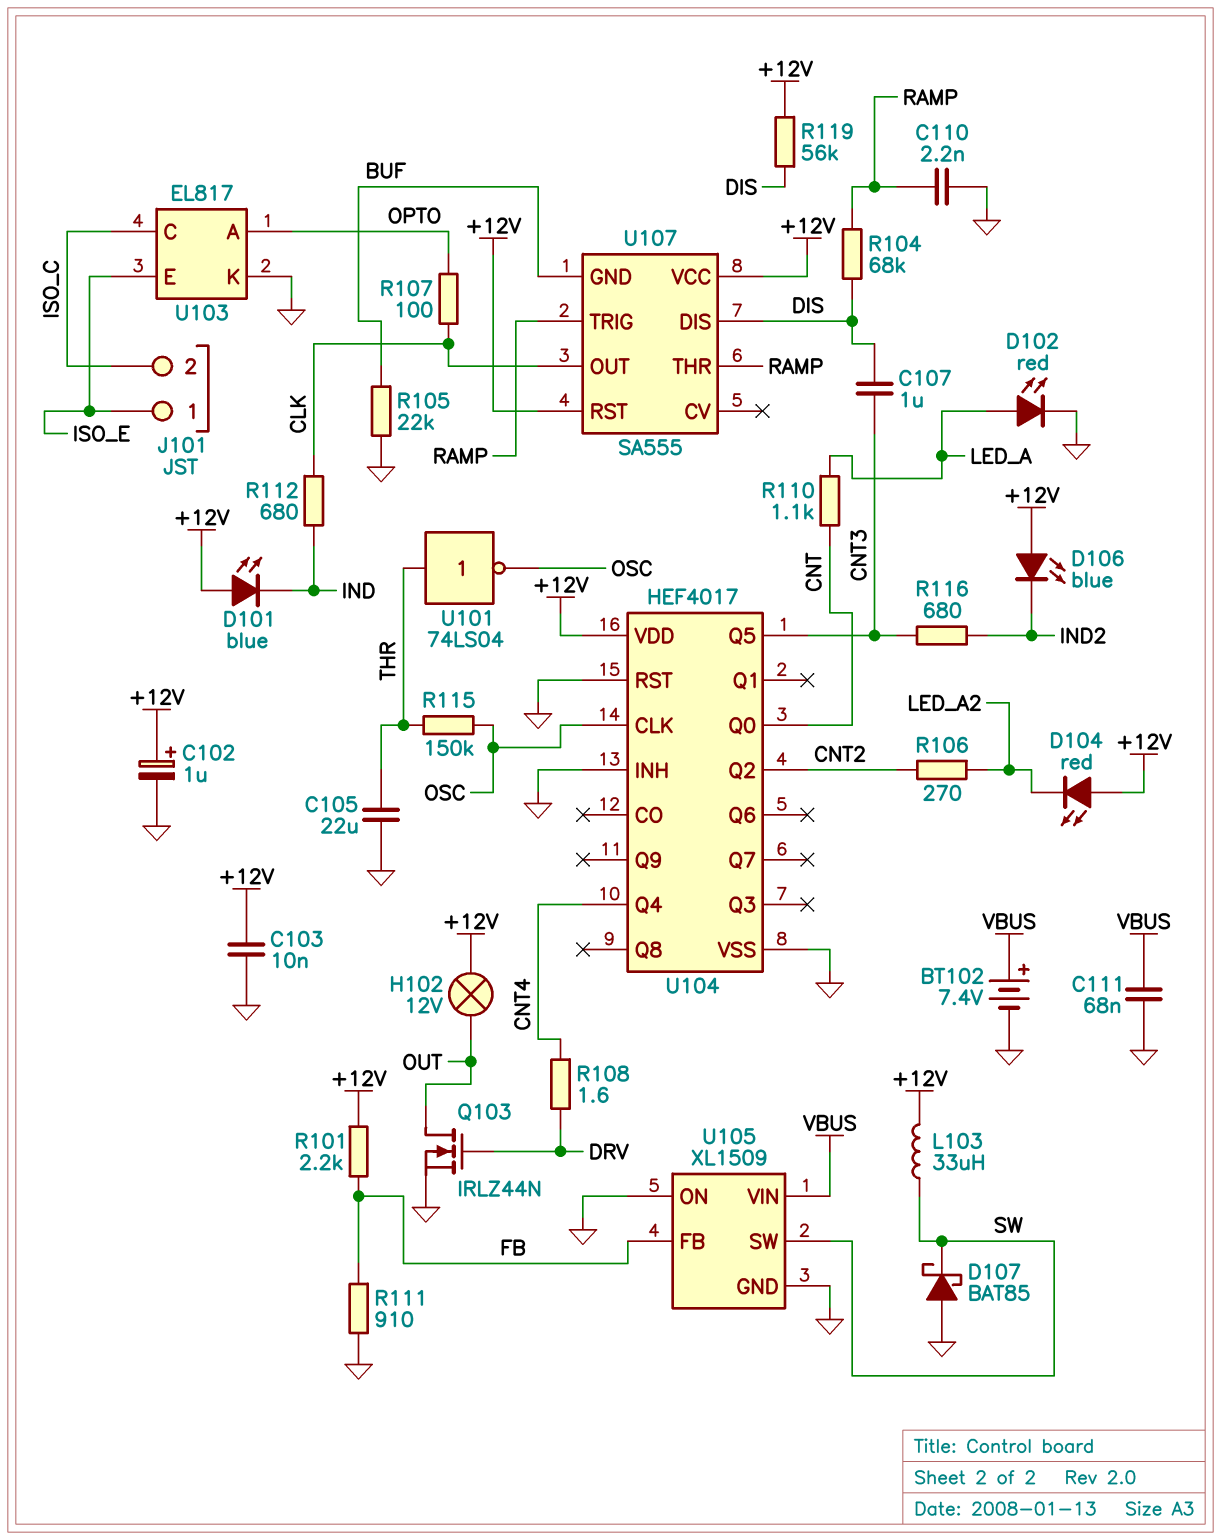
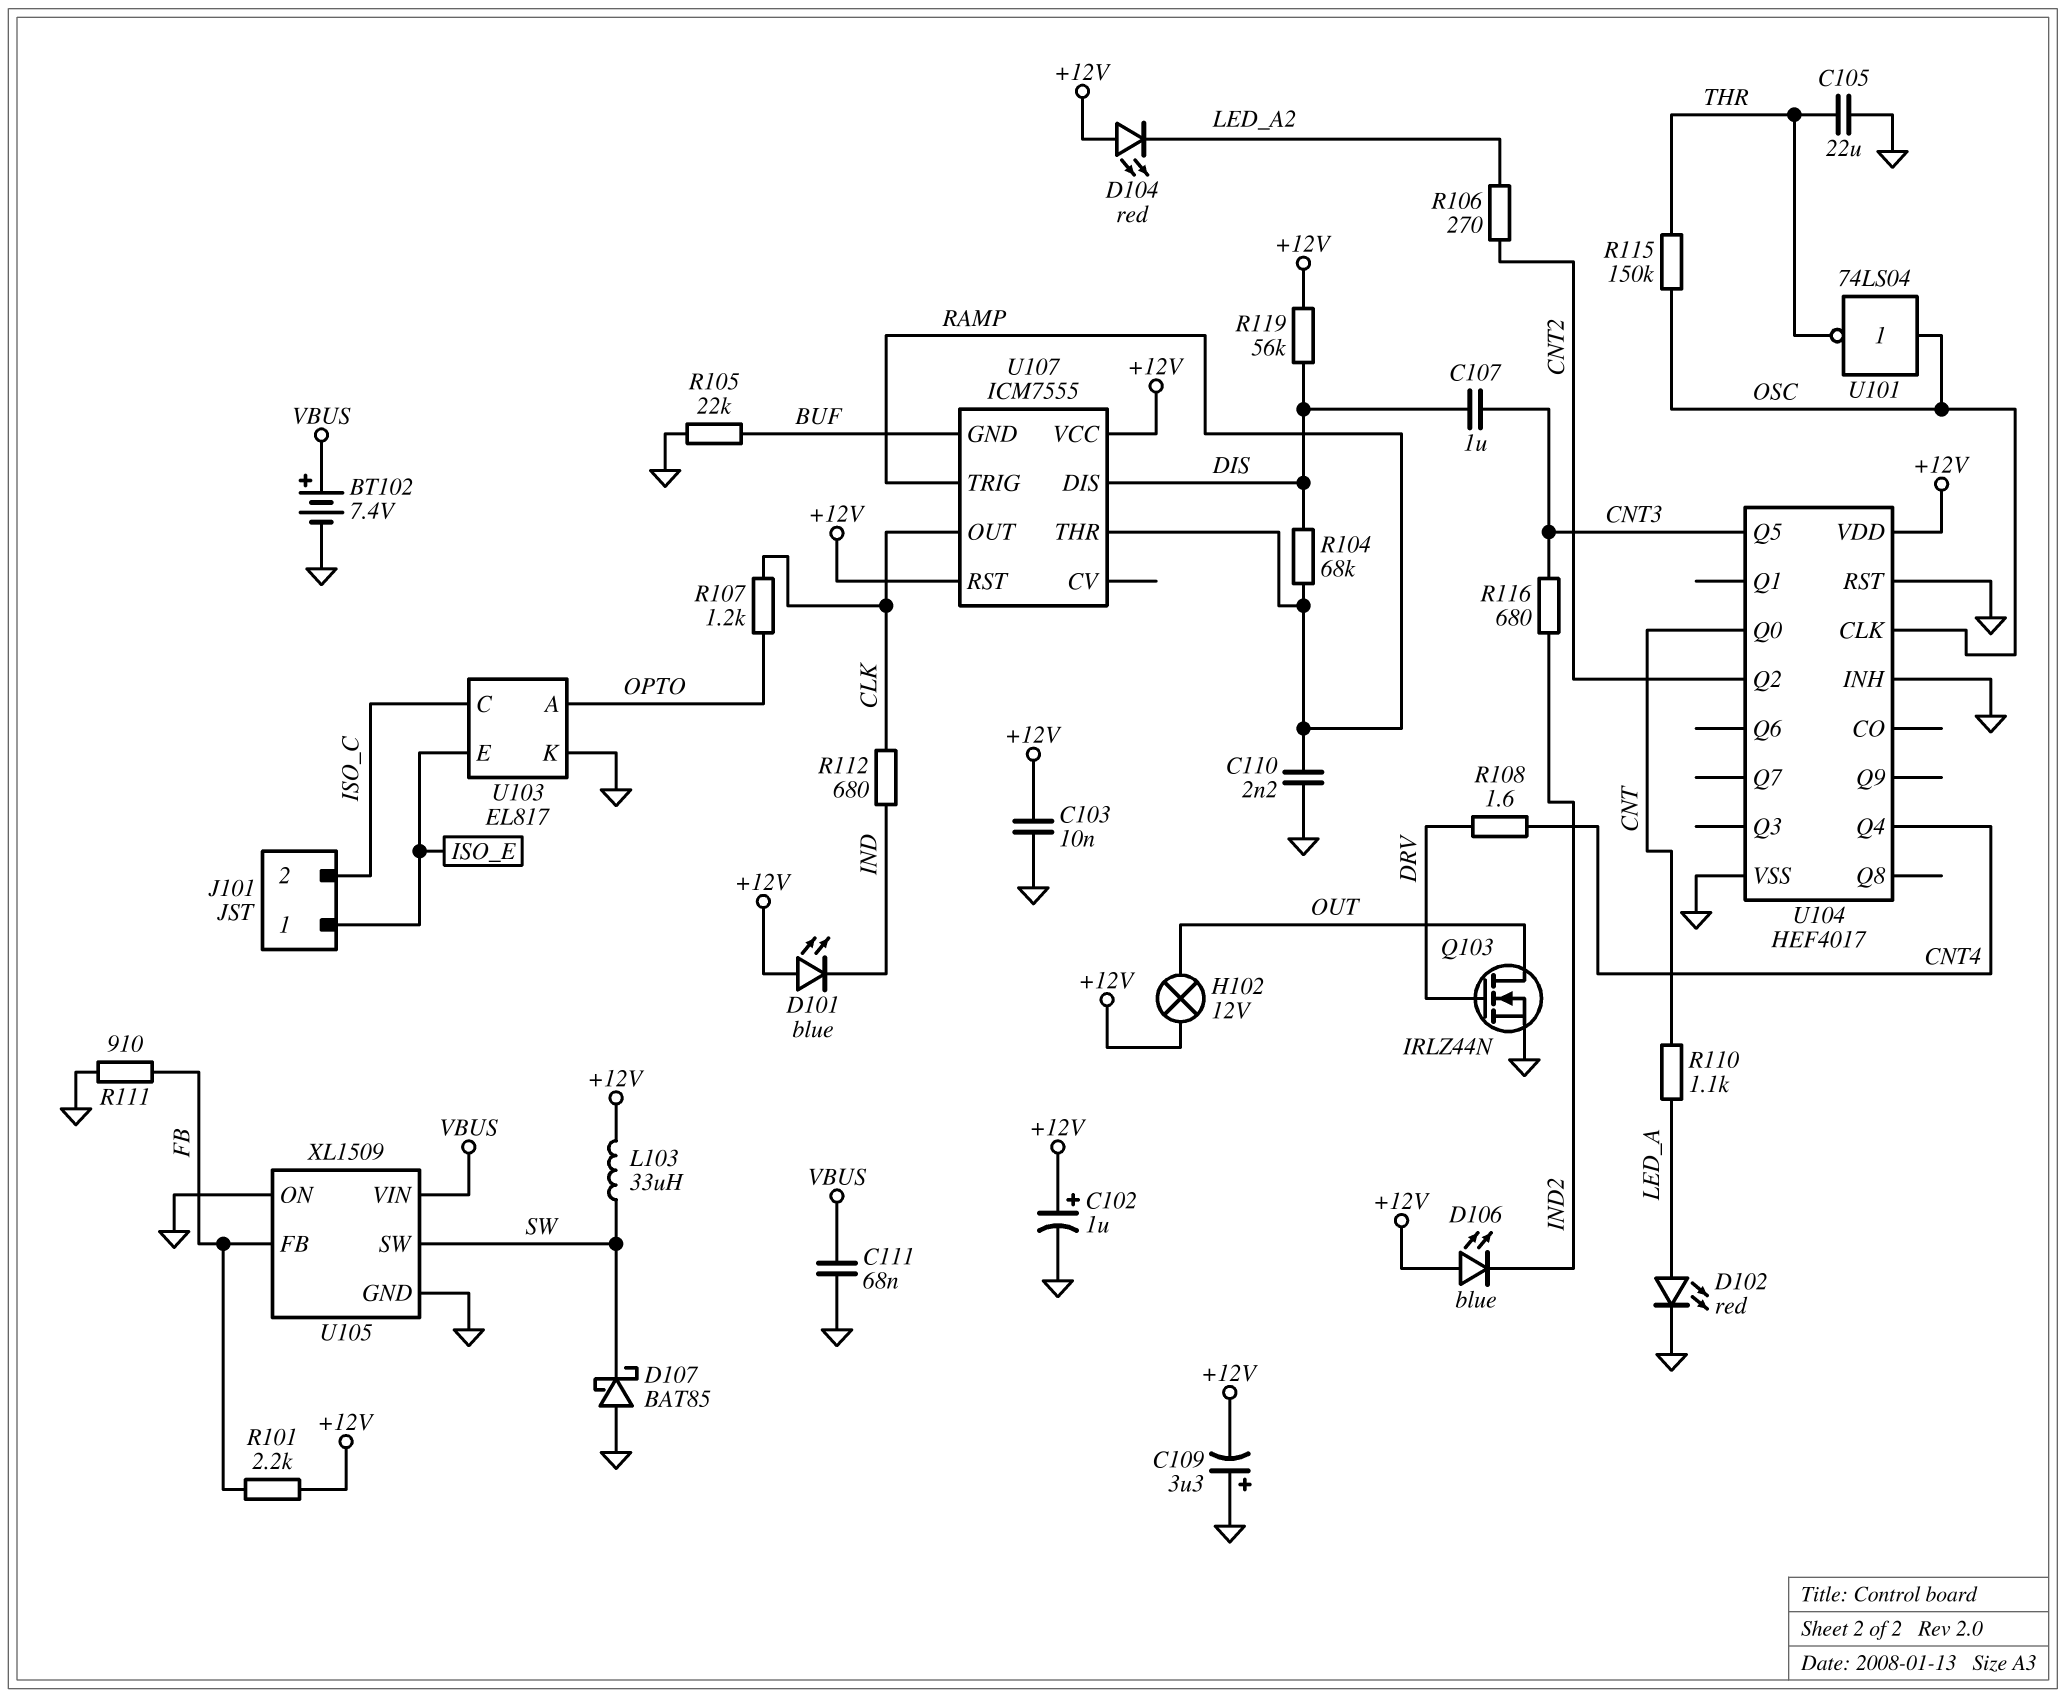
C109: none -> 3.3uF (plus GND, minus +12V)
R107: 100 (CLK, OPTO) -> 1.2k (CLK, OPTO)
U101: NOT 74LS04 (in THR, out OSC) -> NOT 74LS04 (in OSC, out THR)
U107: SA555 -> ICM7555

